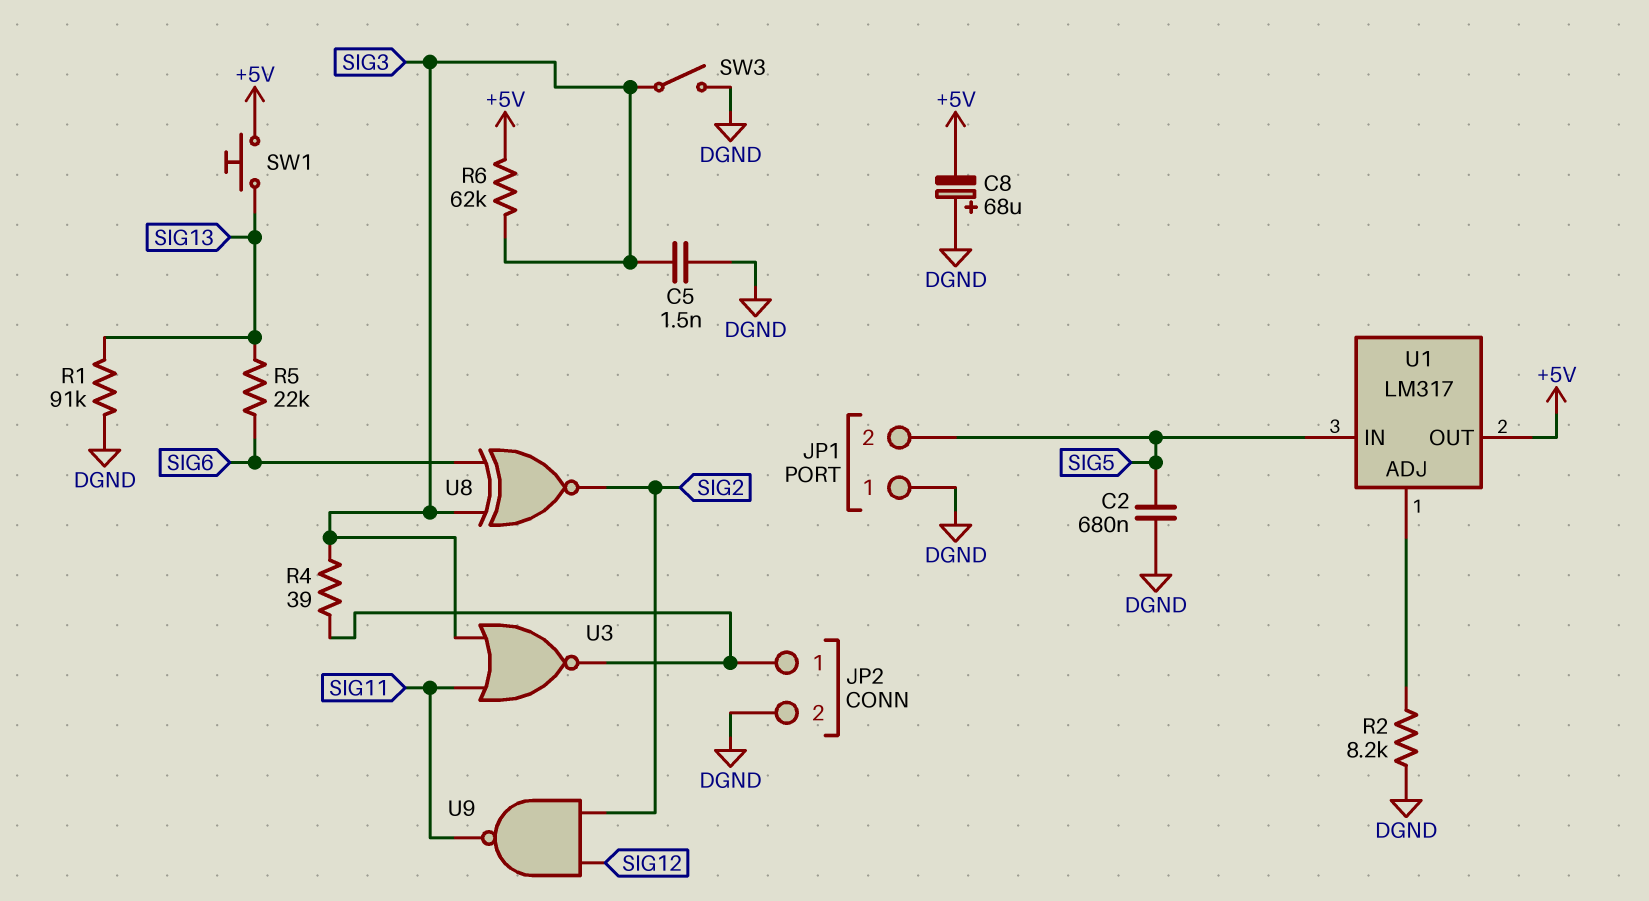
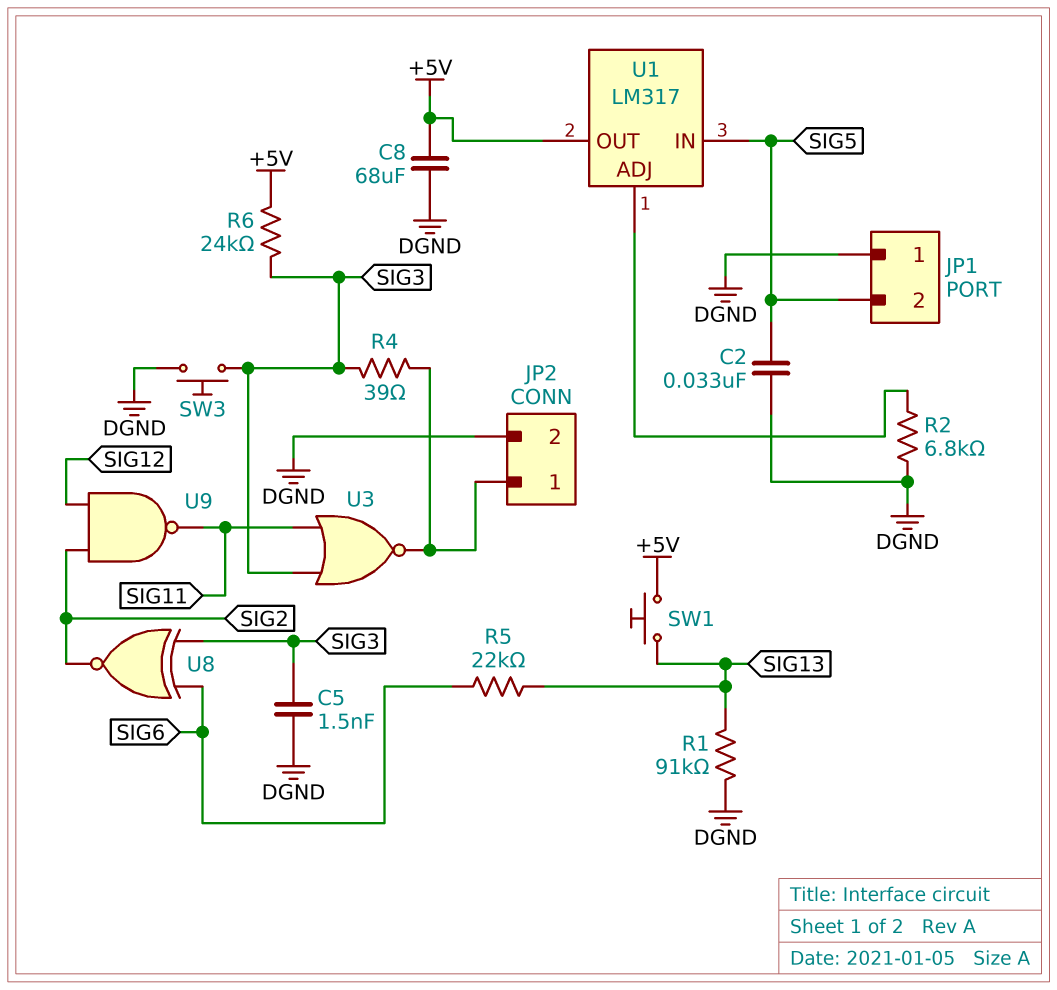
C2: 680nF (DGND, SIG5) -> 33nF (DGND, SIG5)
C8: 68uF (plus DGND, minus +5V) -> 68uF (+5V, DGND)
R2: 8.2k (DGND, U1/ADJ) -> 6.8k (DGND, U1/ADJ)
R6: 62k (+5V, SIG3) -> 24k (+5V, SIG3)
SW3: switch (DGND, SIG3) -> button (DGND, SIG3)

